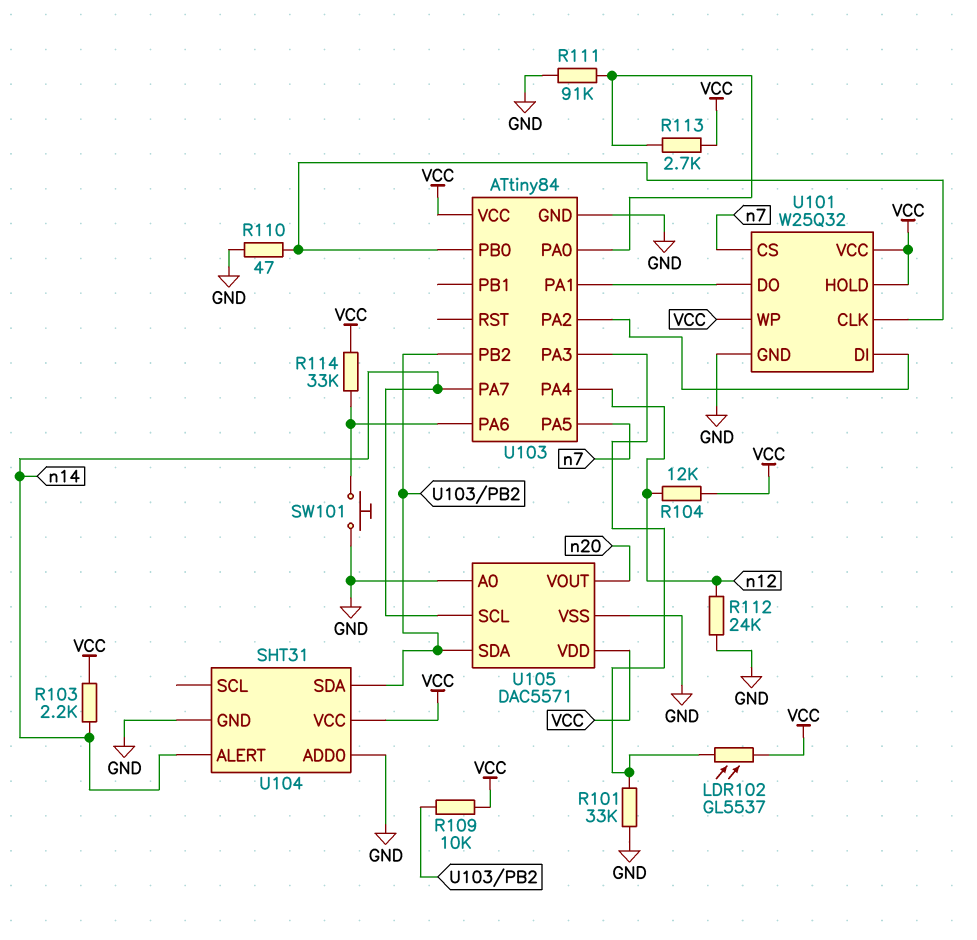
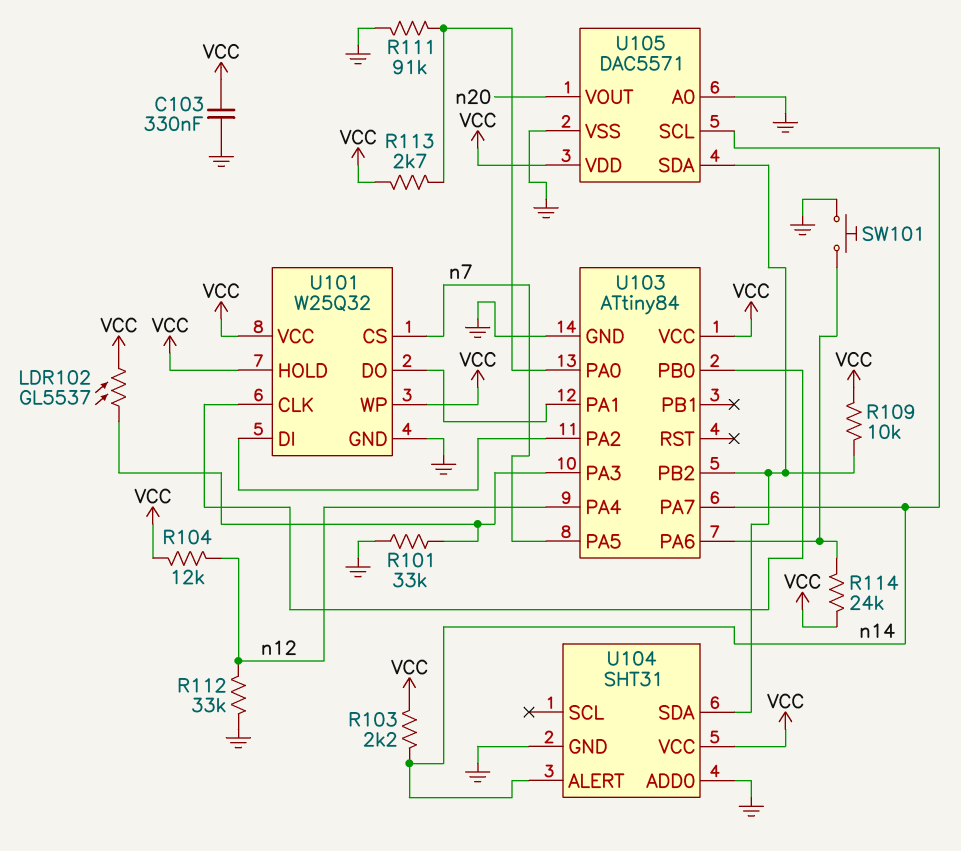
C103: none -> 330nF (GND, VCC)
R110: 47 (GND, U101/CLK) -> none
R112: 24k (GND, n12) -> 33k (GND, n12)
R114: 33k (U103/PA6, VCC) -> 24k (U103/PA6, VCC)

